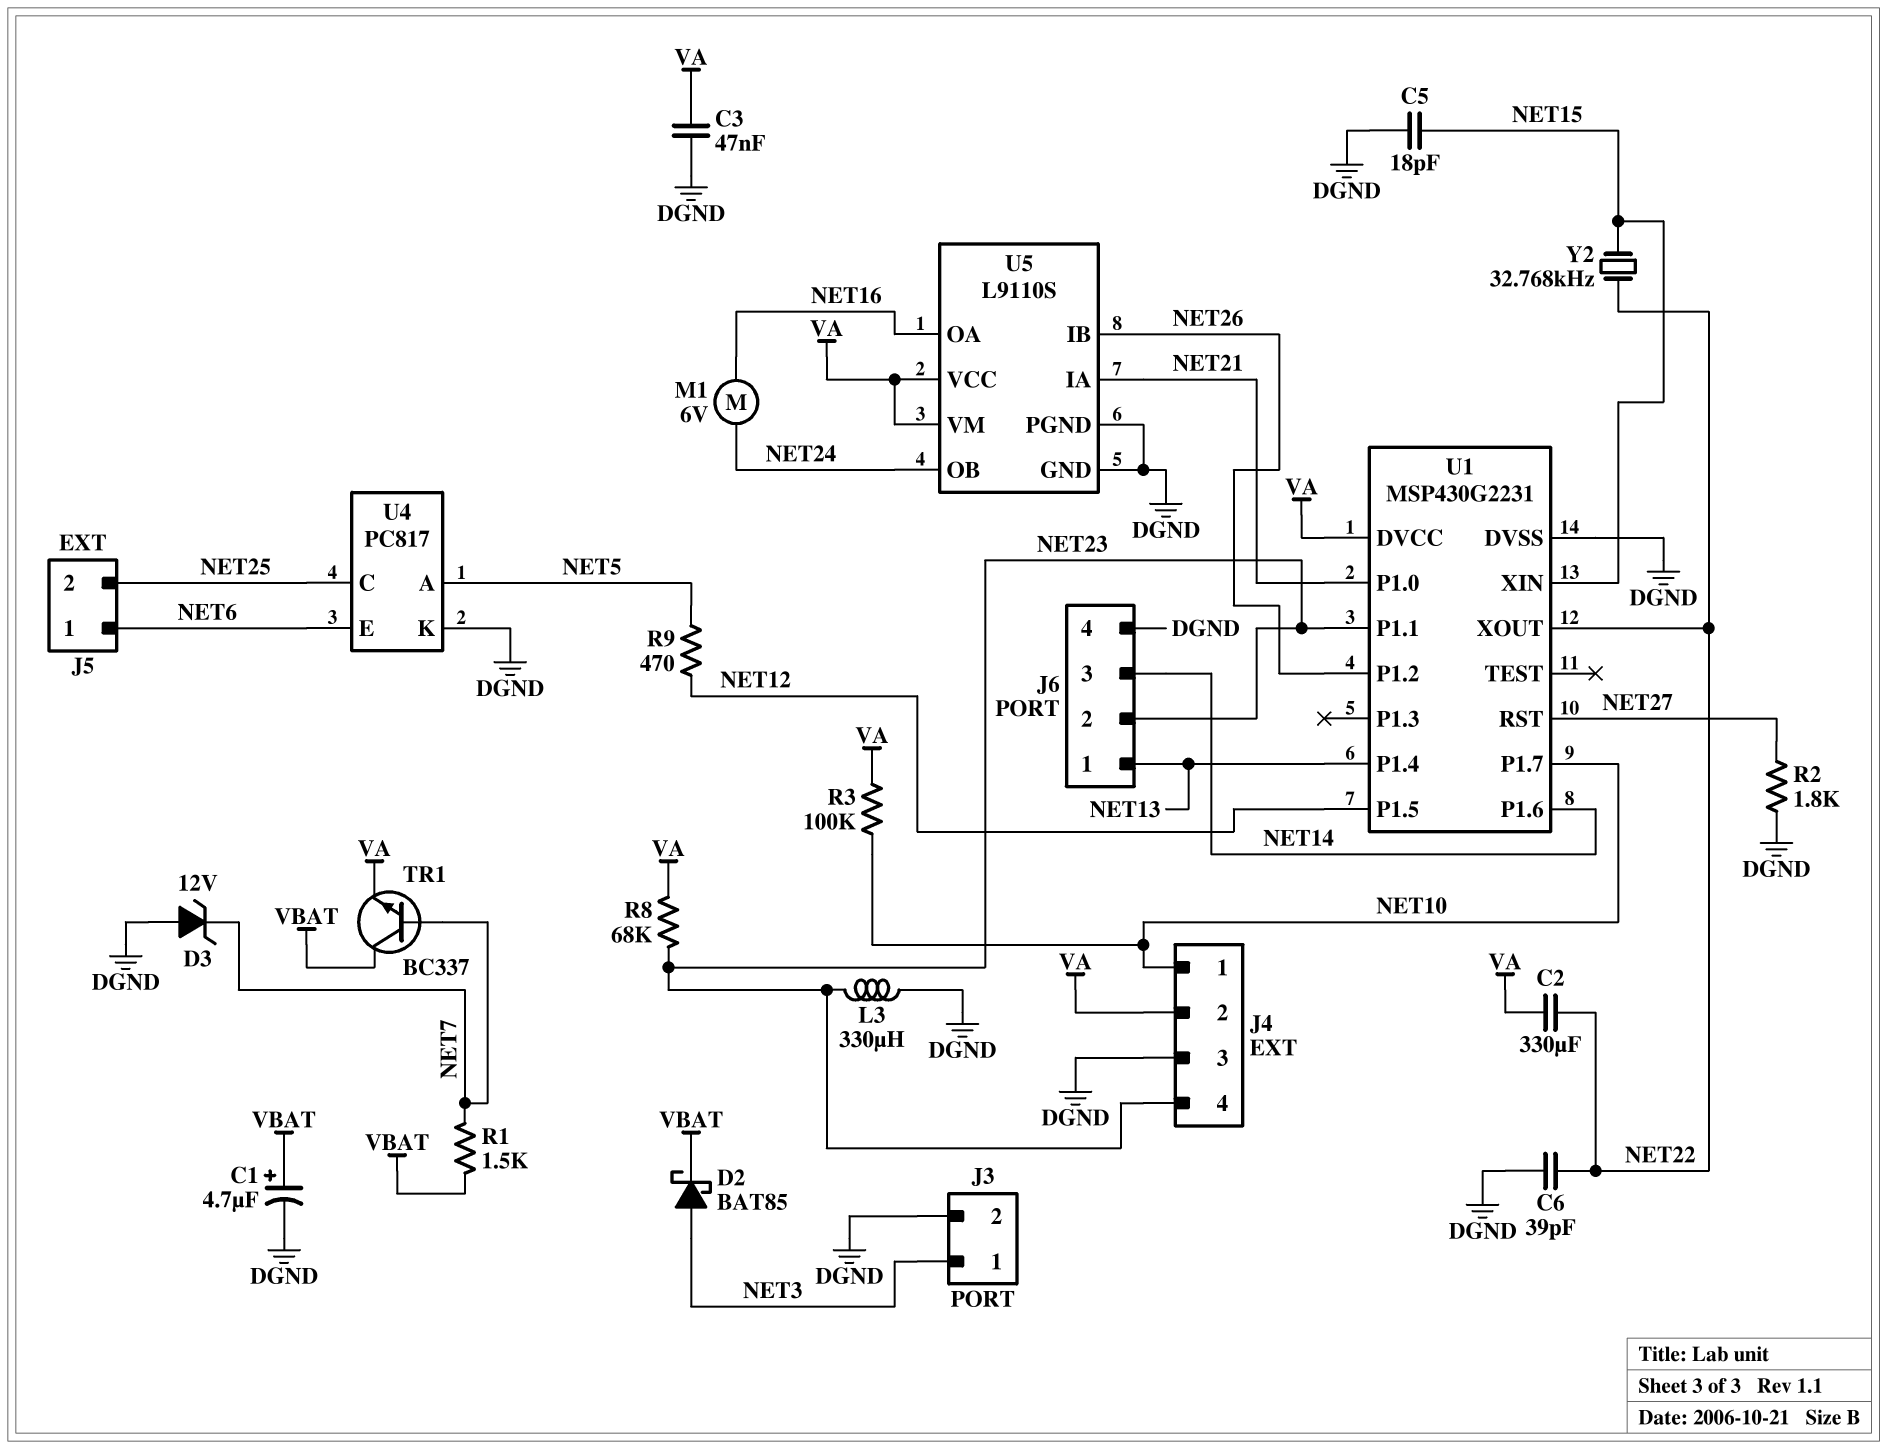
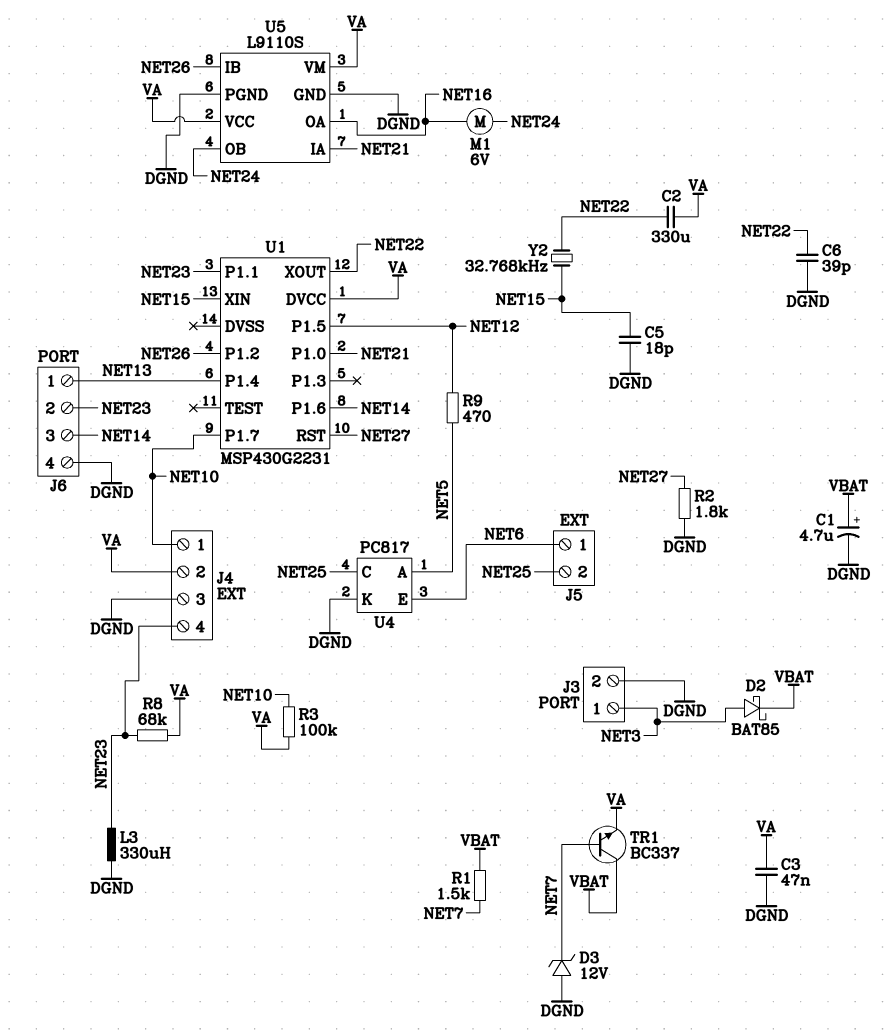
U1 pin DVSS: DGND -> none

